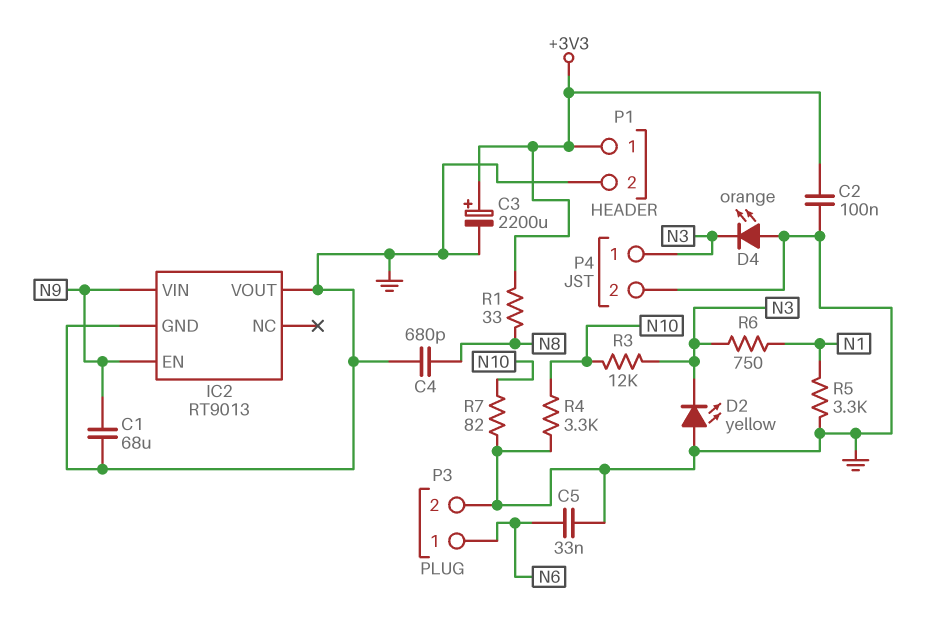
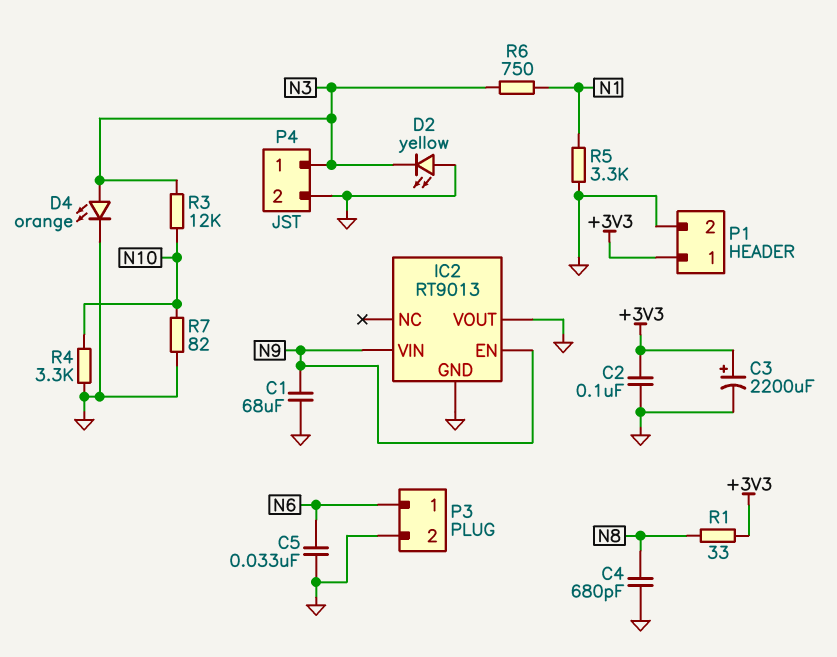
D4: LED orange (A GND, K N3) -> LED orange (A N3, K GND)

